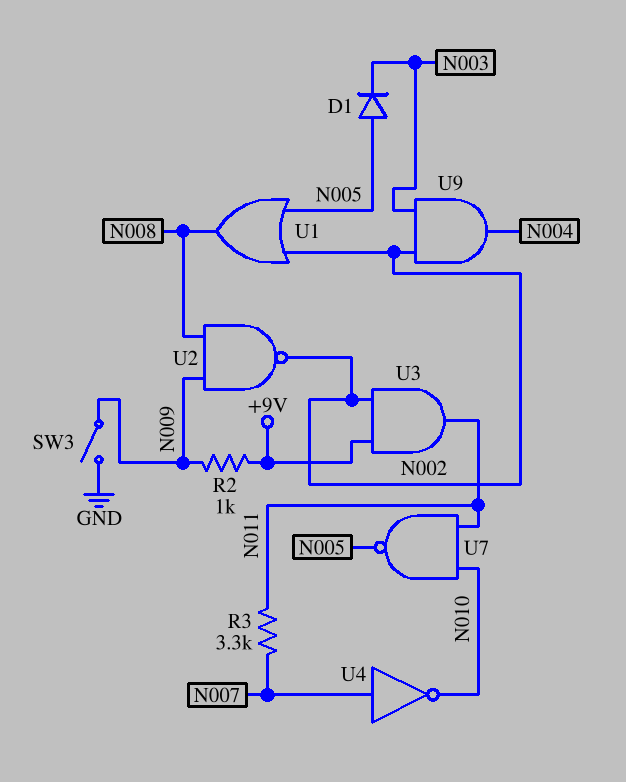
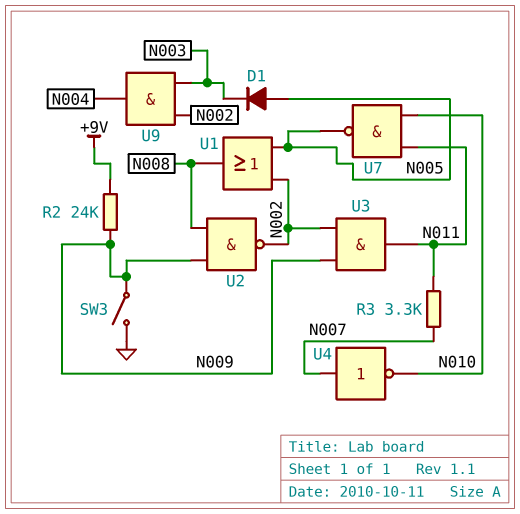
R2: 1k (+9V, N009) -> 24k (+9V, N009)
U3: AND (in +9V, in N002, out N011) -> AND (in N002, in N009, out N011)

